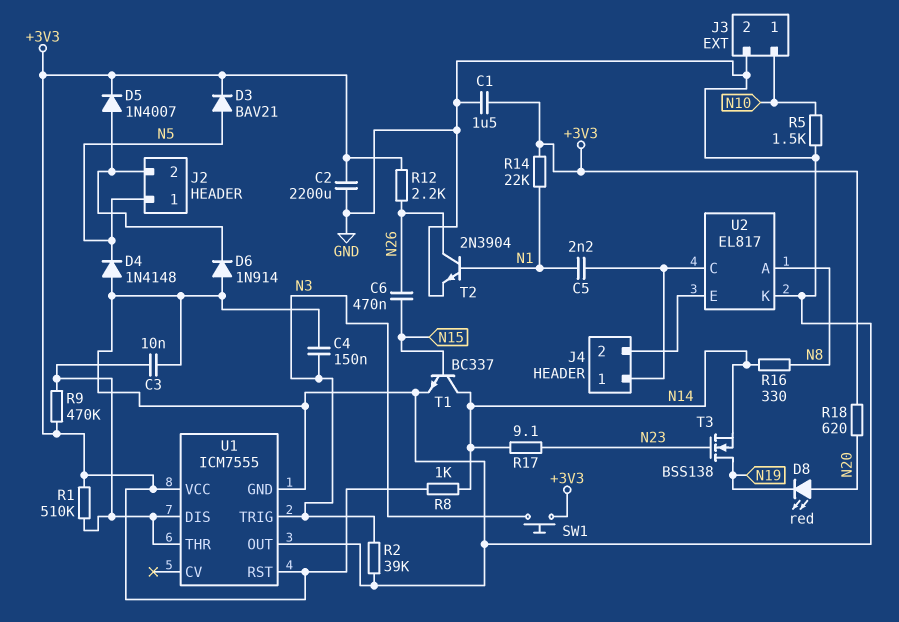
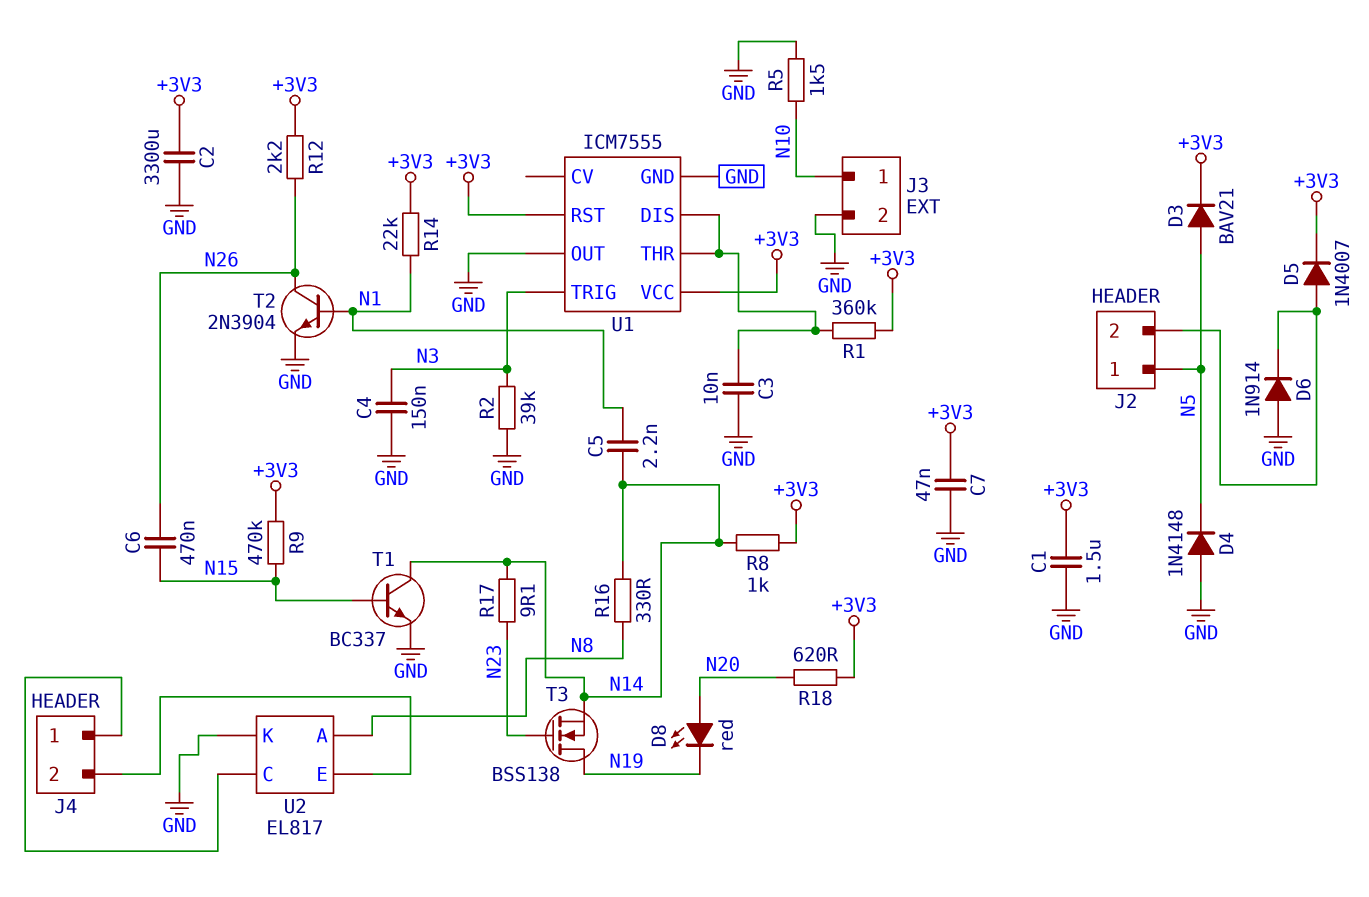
C2: 2200uF (+3V3, GND) -> 3300uF (+3V3, GND)
C5: 2.2nF (J4/1, N1) -> 2.2nF (N1, N14)
C7: none -> 47nF (+3V3, GND)
R1: 510k (+3V3, U1/DIS) -> 360k (+3V3, U1/DIS)
R9: 470k (+3V3, U1/DIS) -> 470k (+3V3, N15)
SW1: button (+3V3, N3) -> none

